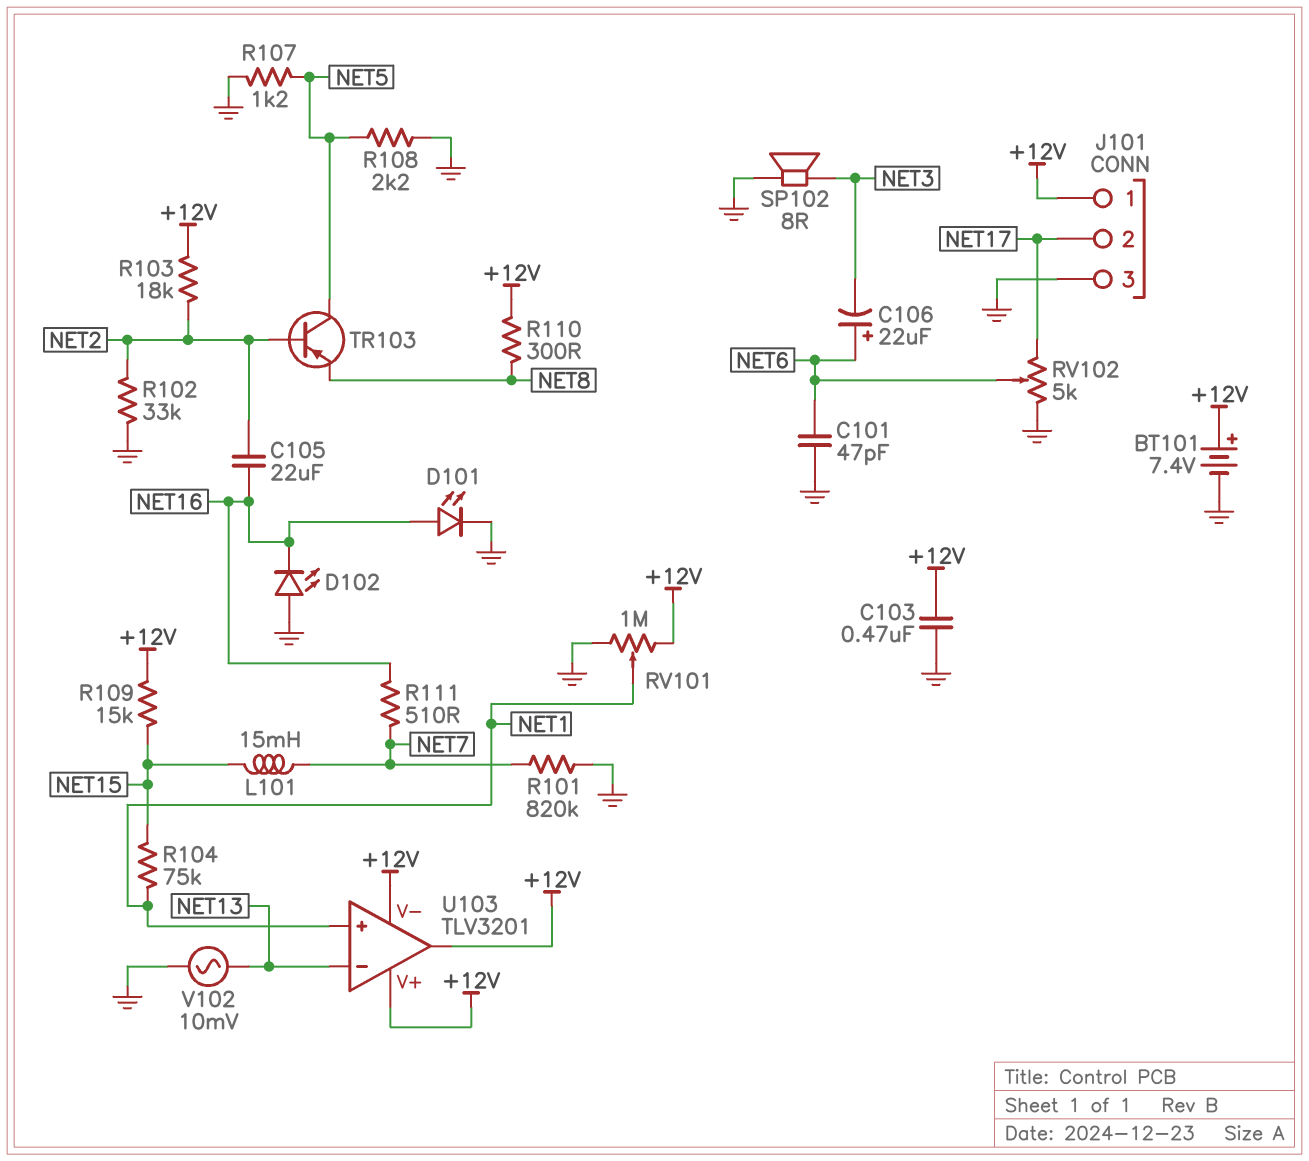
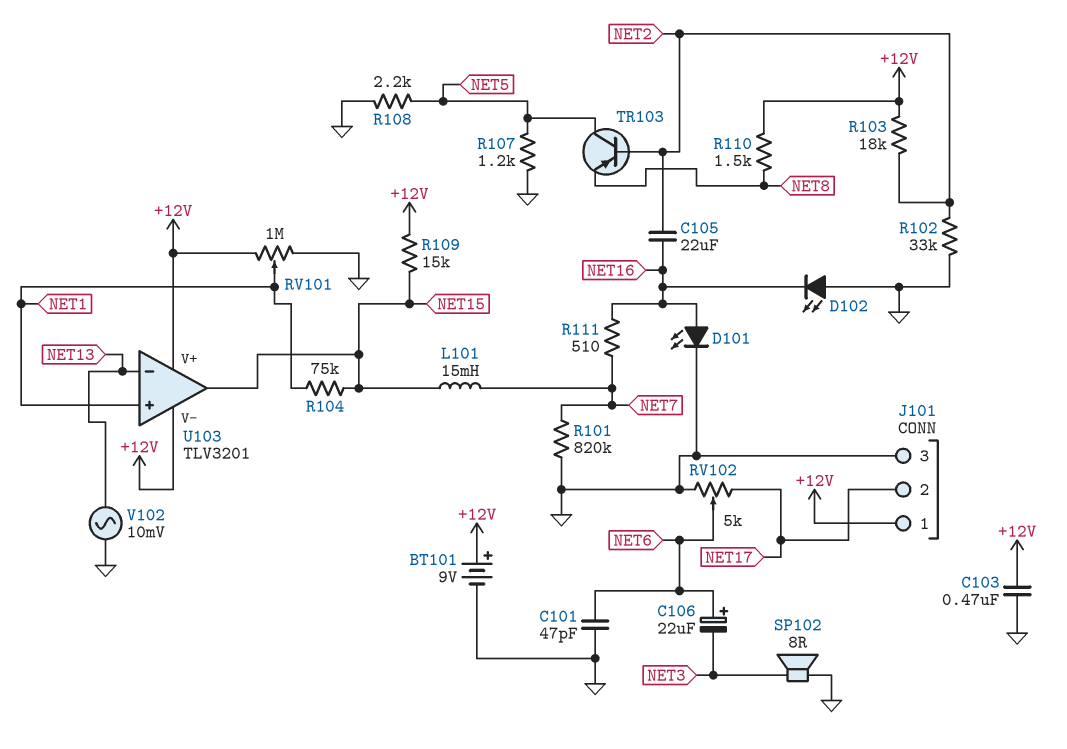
BT101: 7.4V (plus +12V, minus GND) -> 9V (plus +12V, minus GND)
R110: 300 (+12V, NET8) -> 1.5k (+12V, NET8)
U103 pin out: +12V -> NET15

